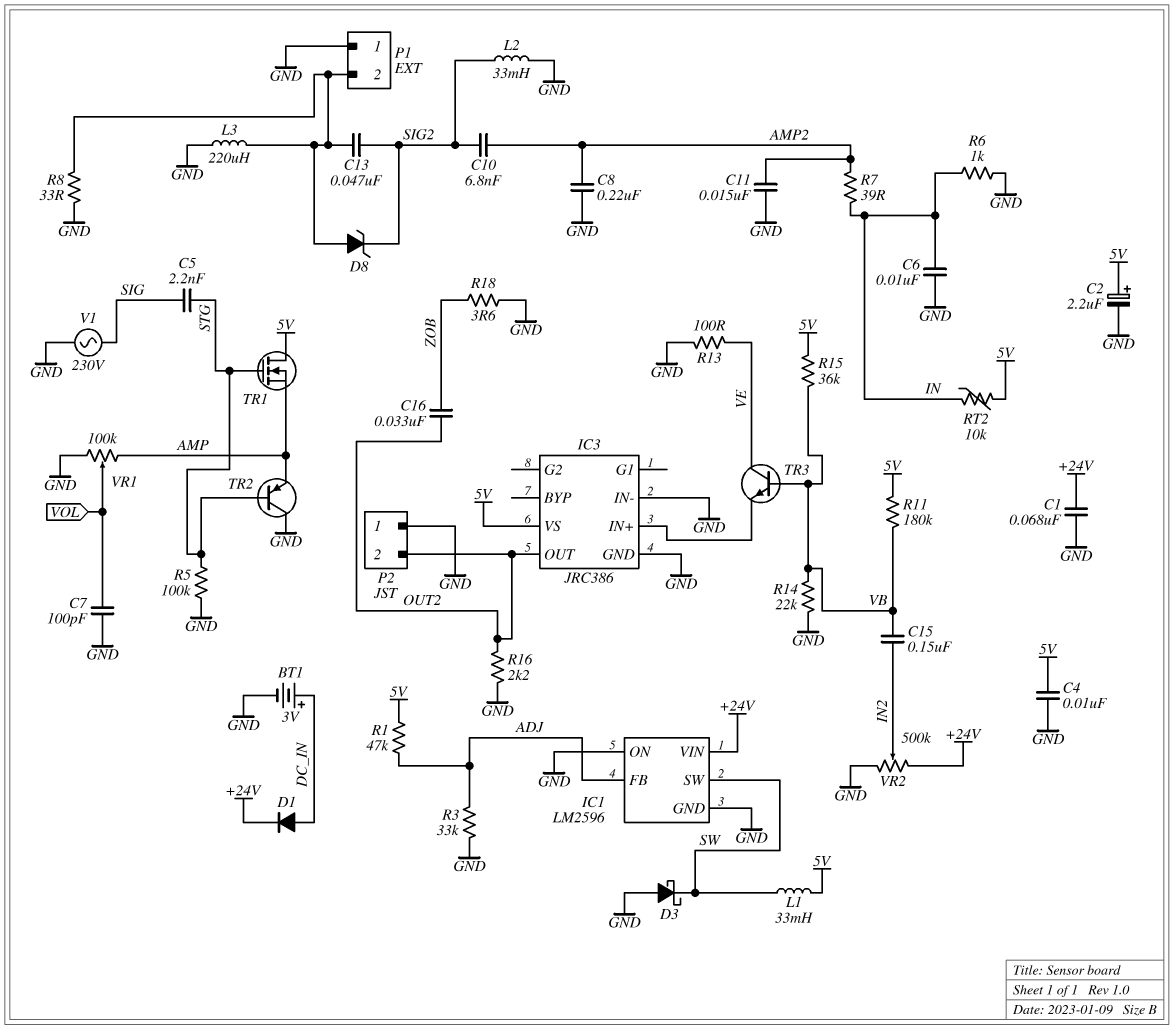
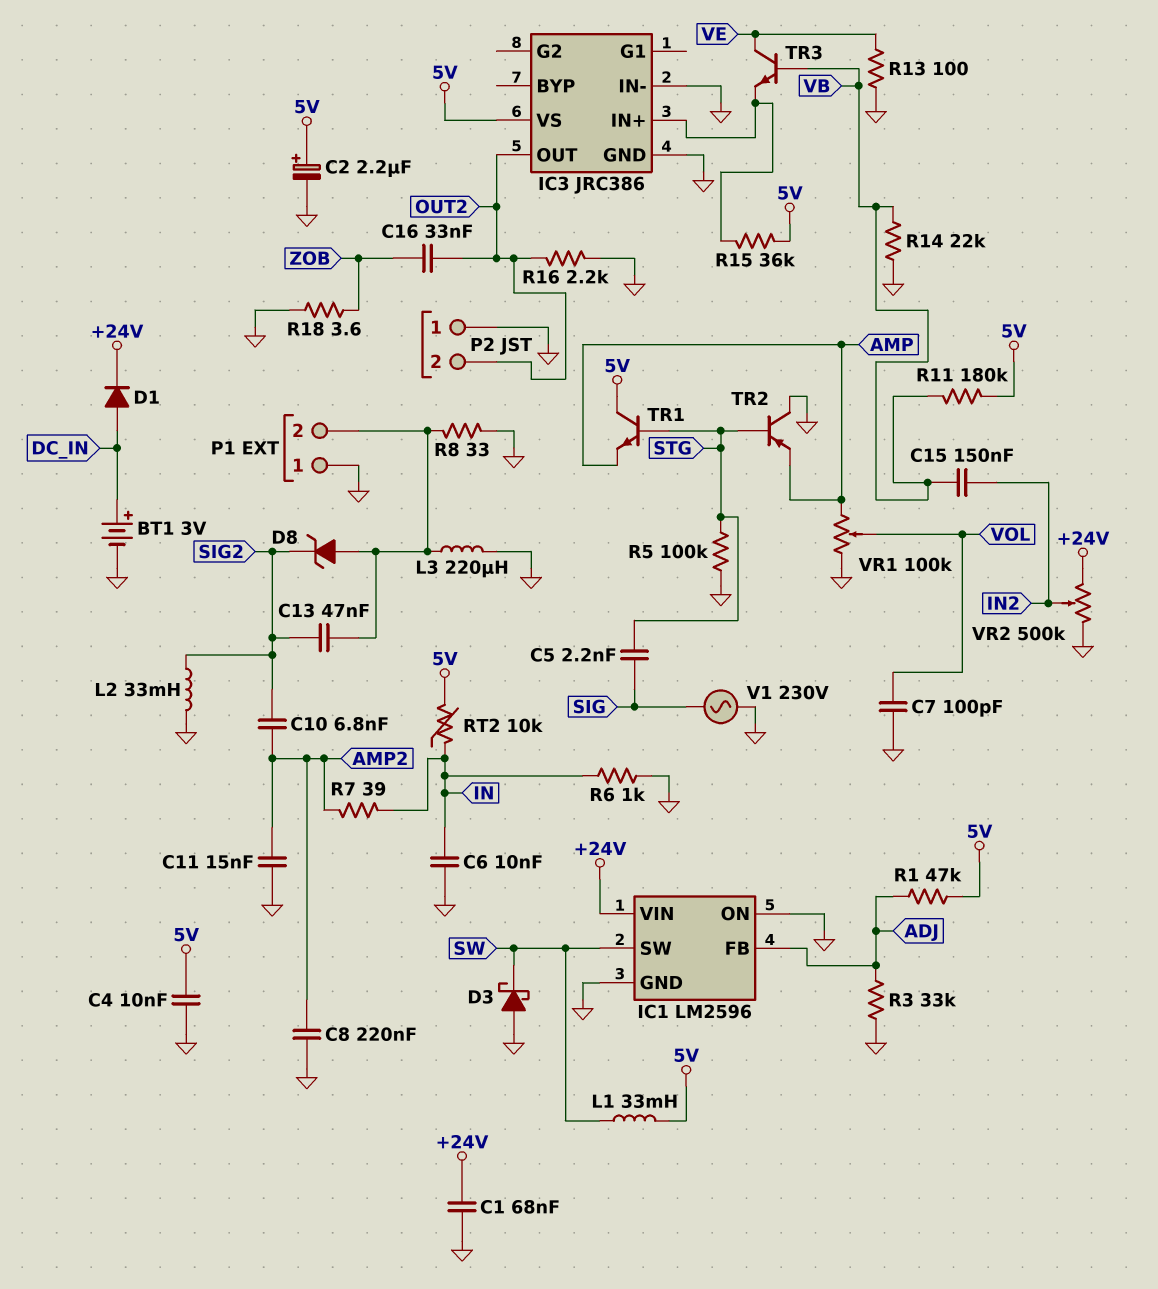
R15: 36k (5V, VB) -> 36k (5V, IC3/IN+)
TR1: NMOS (G STG, D 5V, S AMP) -> NPN (B STG, C 5V, E AMP)

